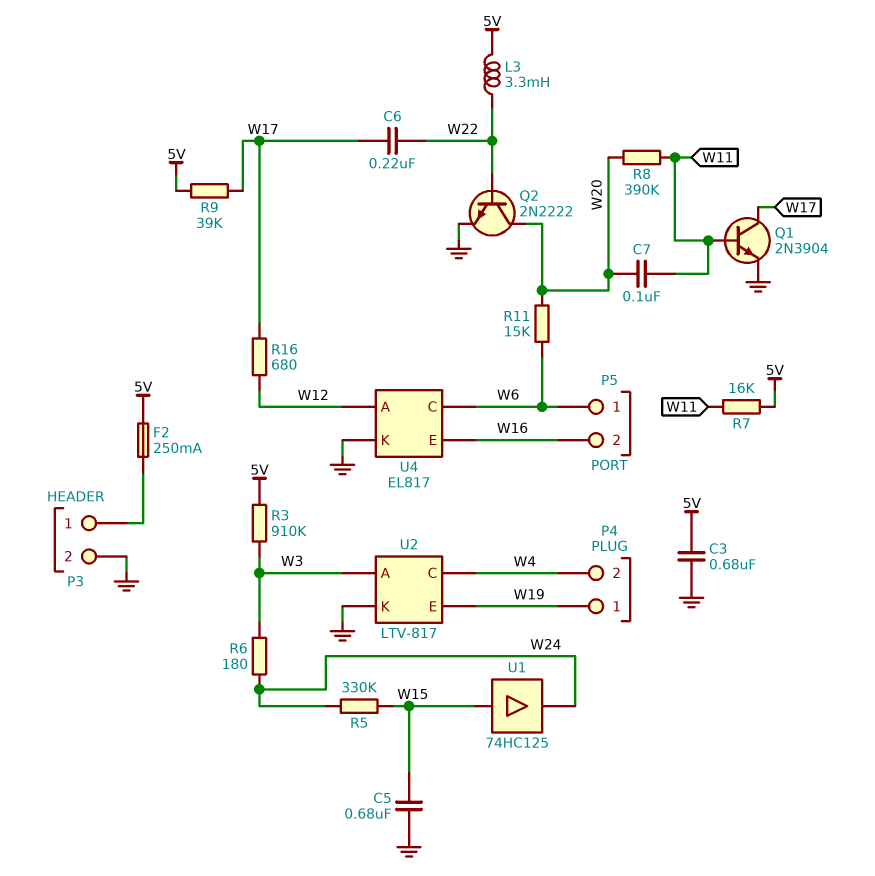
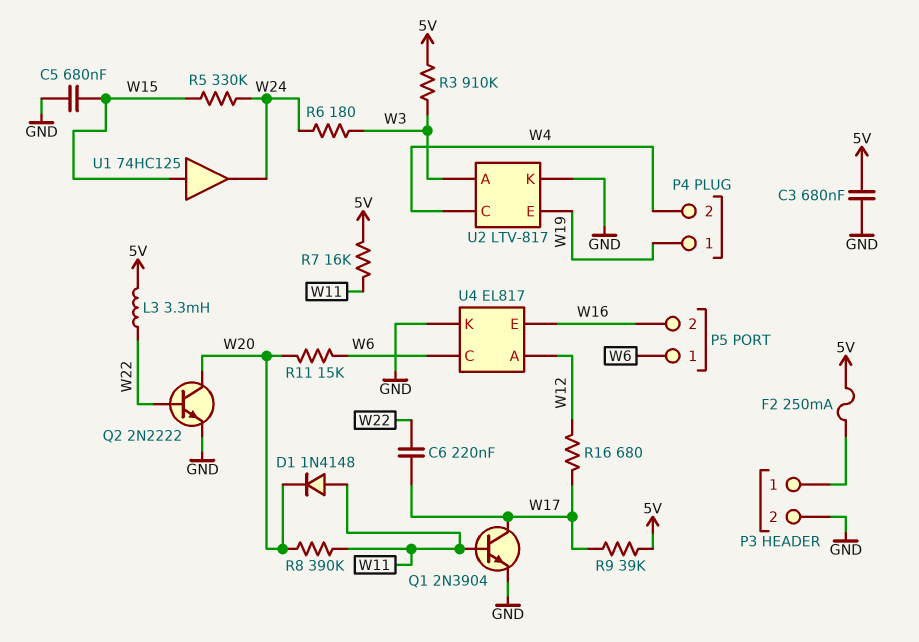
C7: 100nF (W11, W20) -> none
D1: none -> diode 1N4148 (A W11, K W20)

